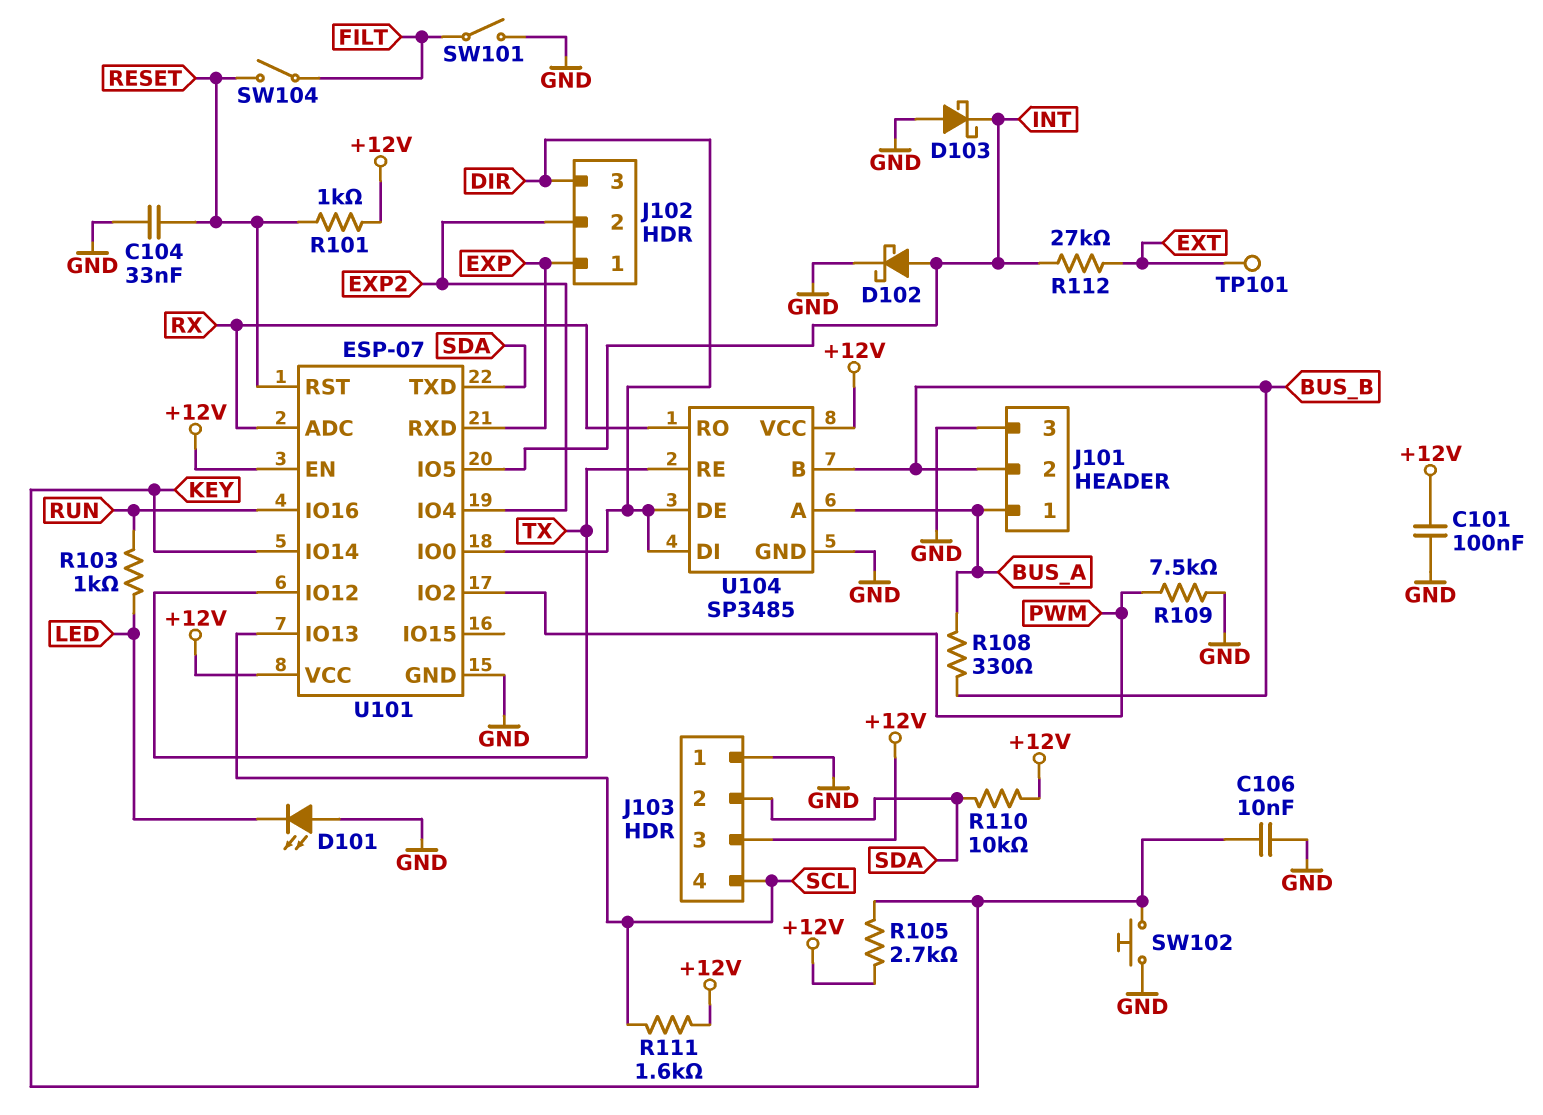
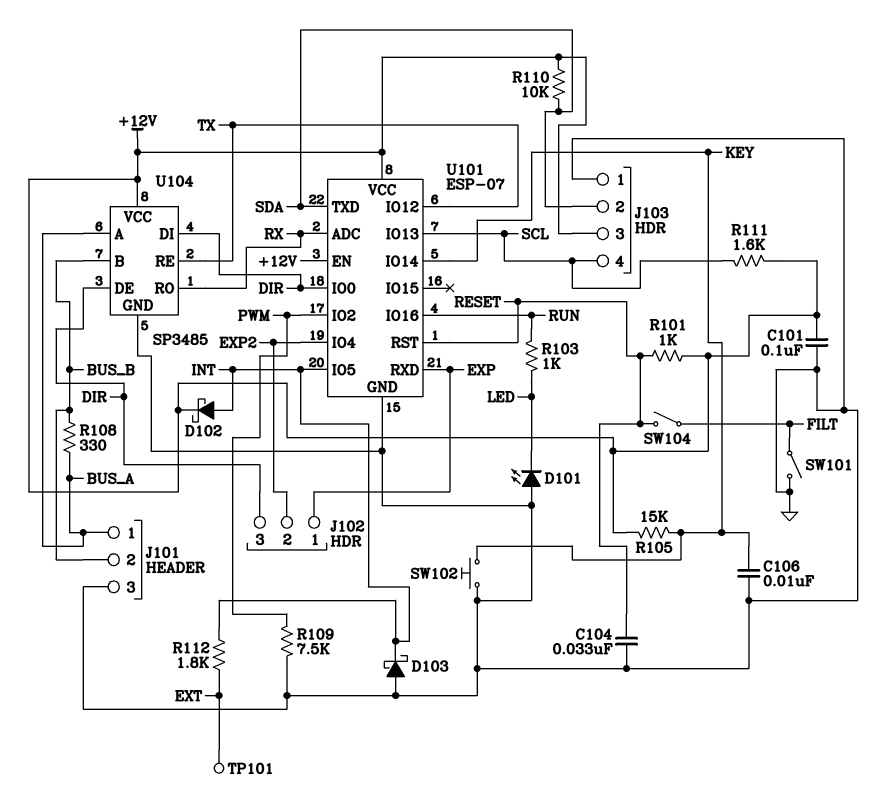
D102: schottky (A INT, K GND) -> schottky (A INT, K +12V)
R105: 2.7k (+12V, KEY) -> 15k (+12V, KEY)
R112: 27k (EXT, INT) -> 1.8k (EXT, INT)

